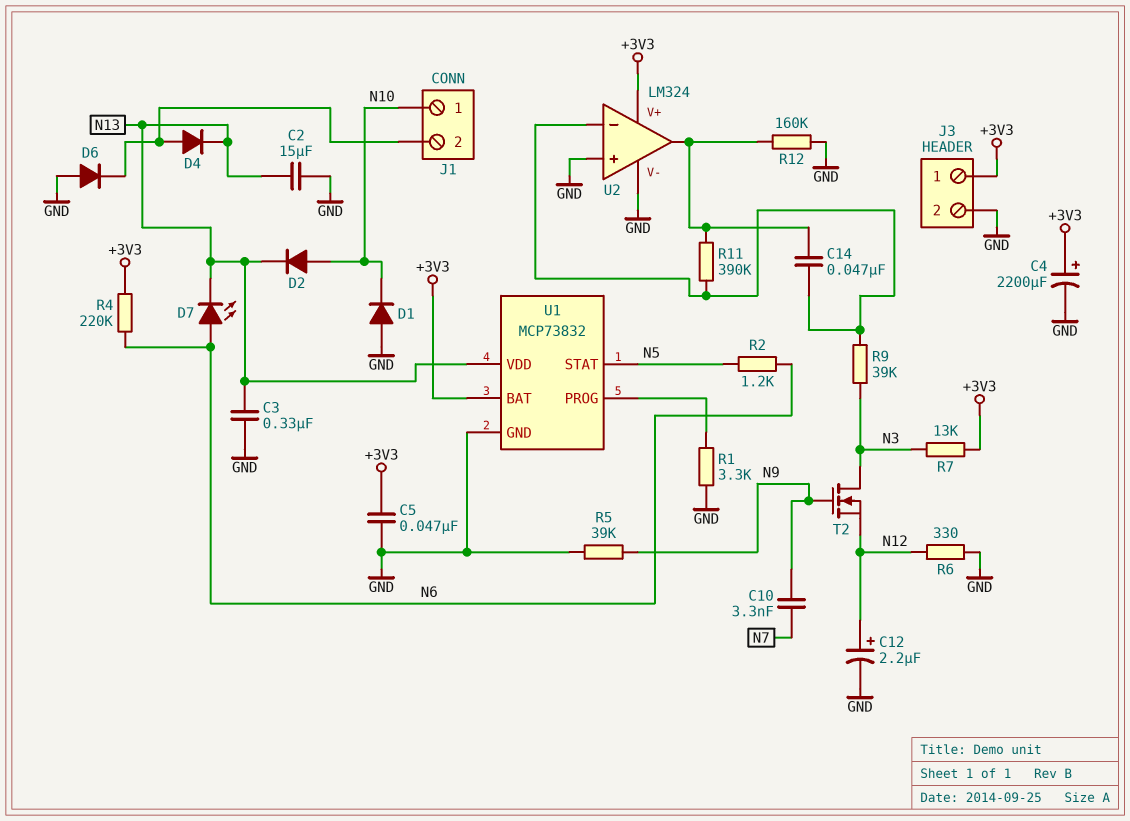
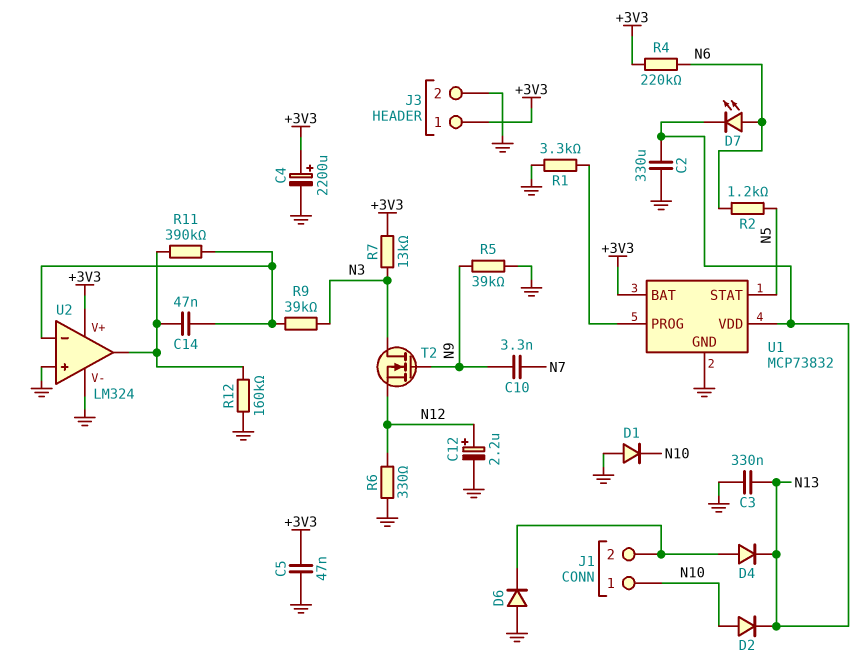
C2: 15uF (GND, N13) -> 330uF (GND, N13)

